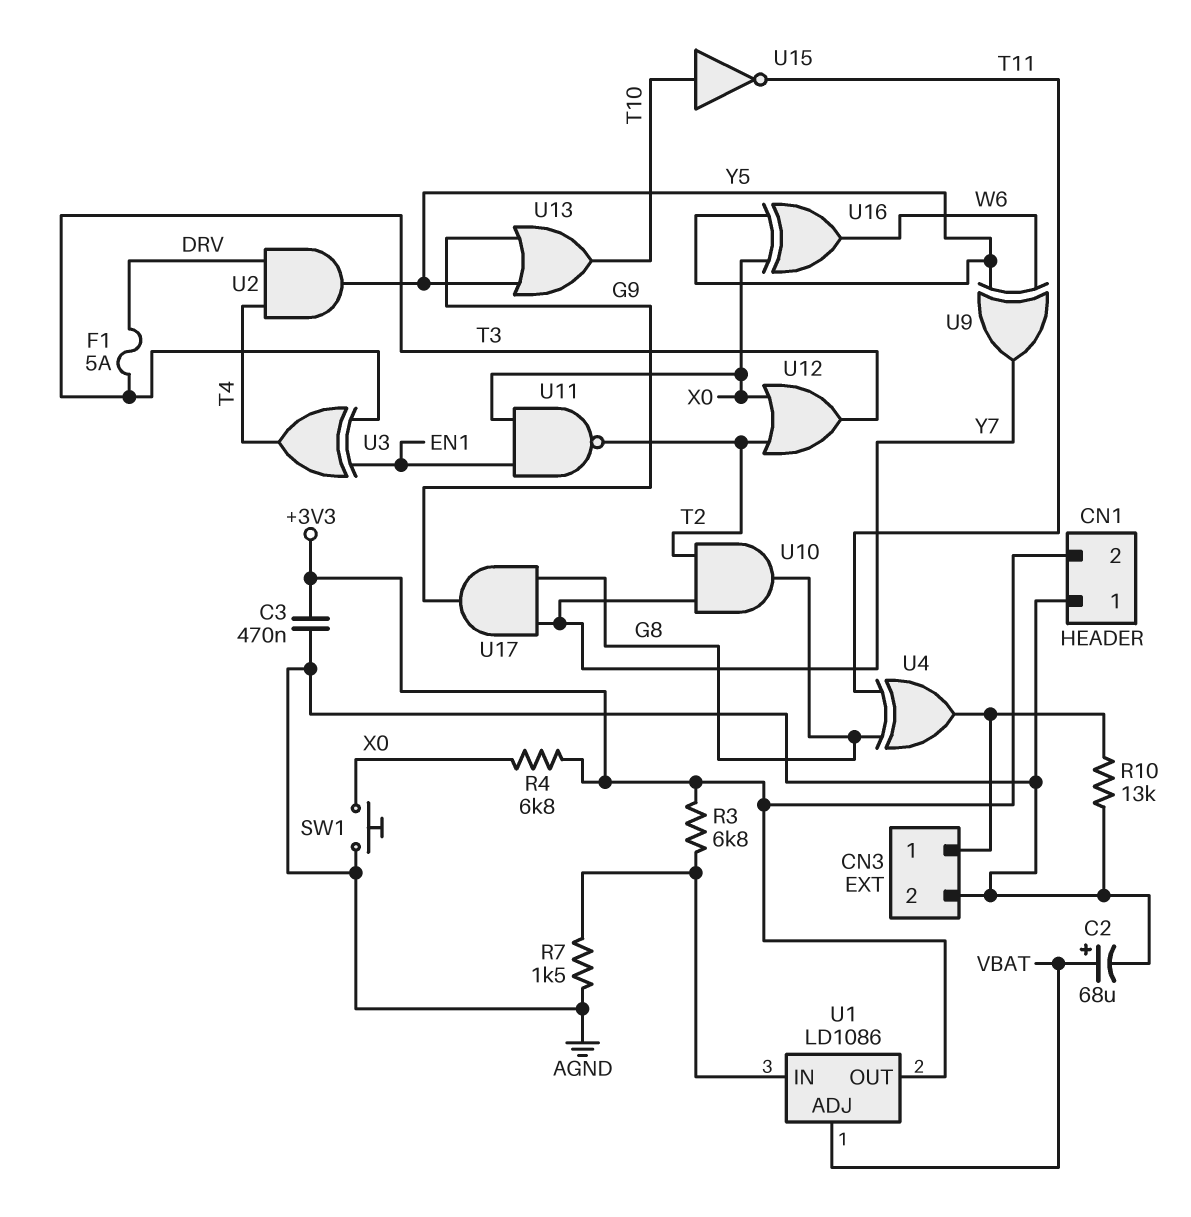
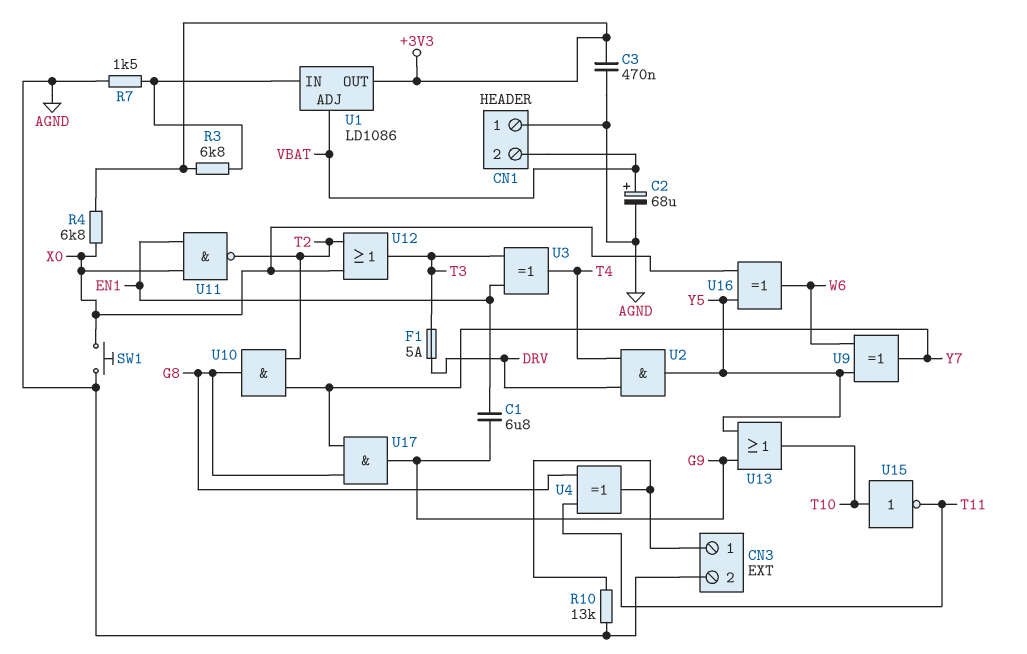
C1: none -> 6.8uF (EN1, G9)
CN1 pin 2: +3V3 -> VBAT

